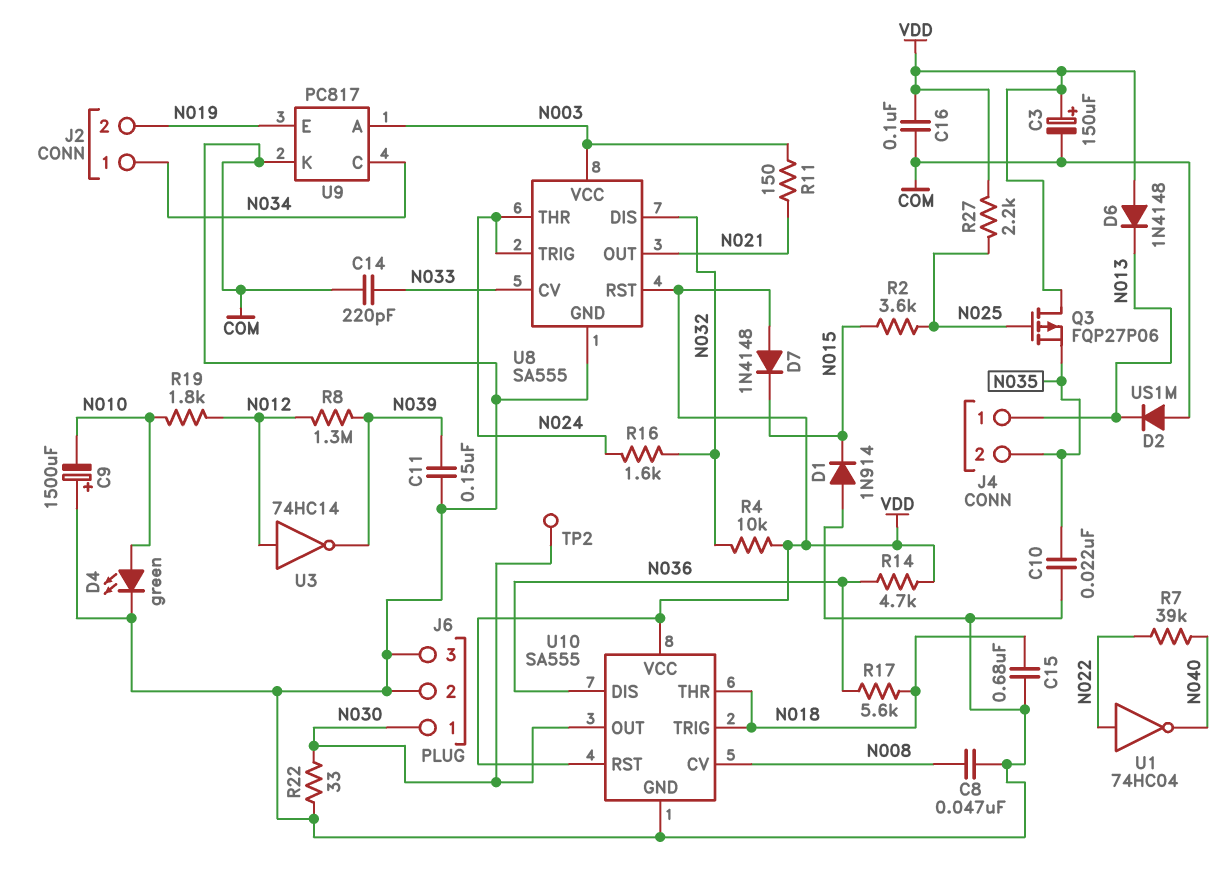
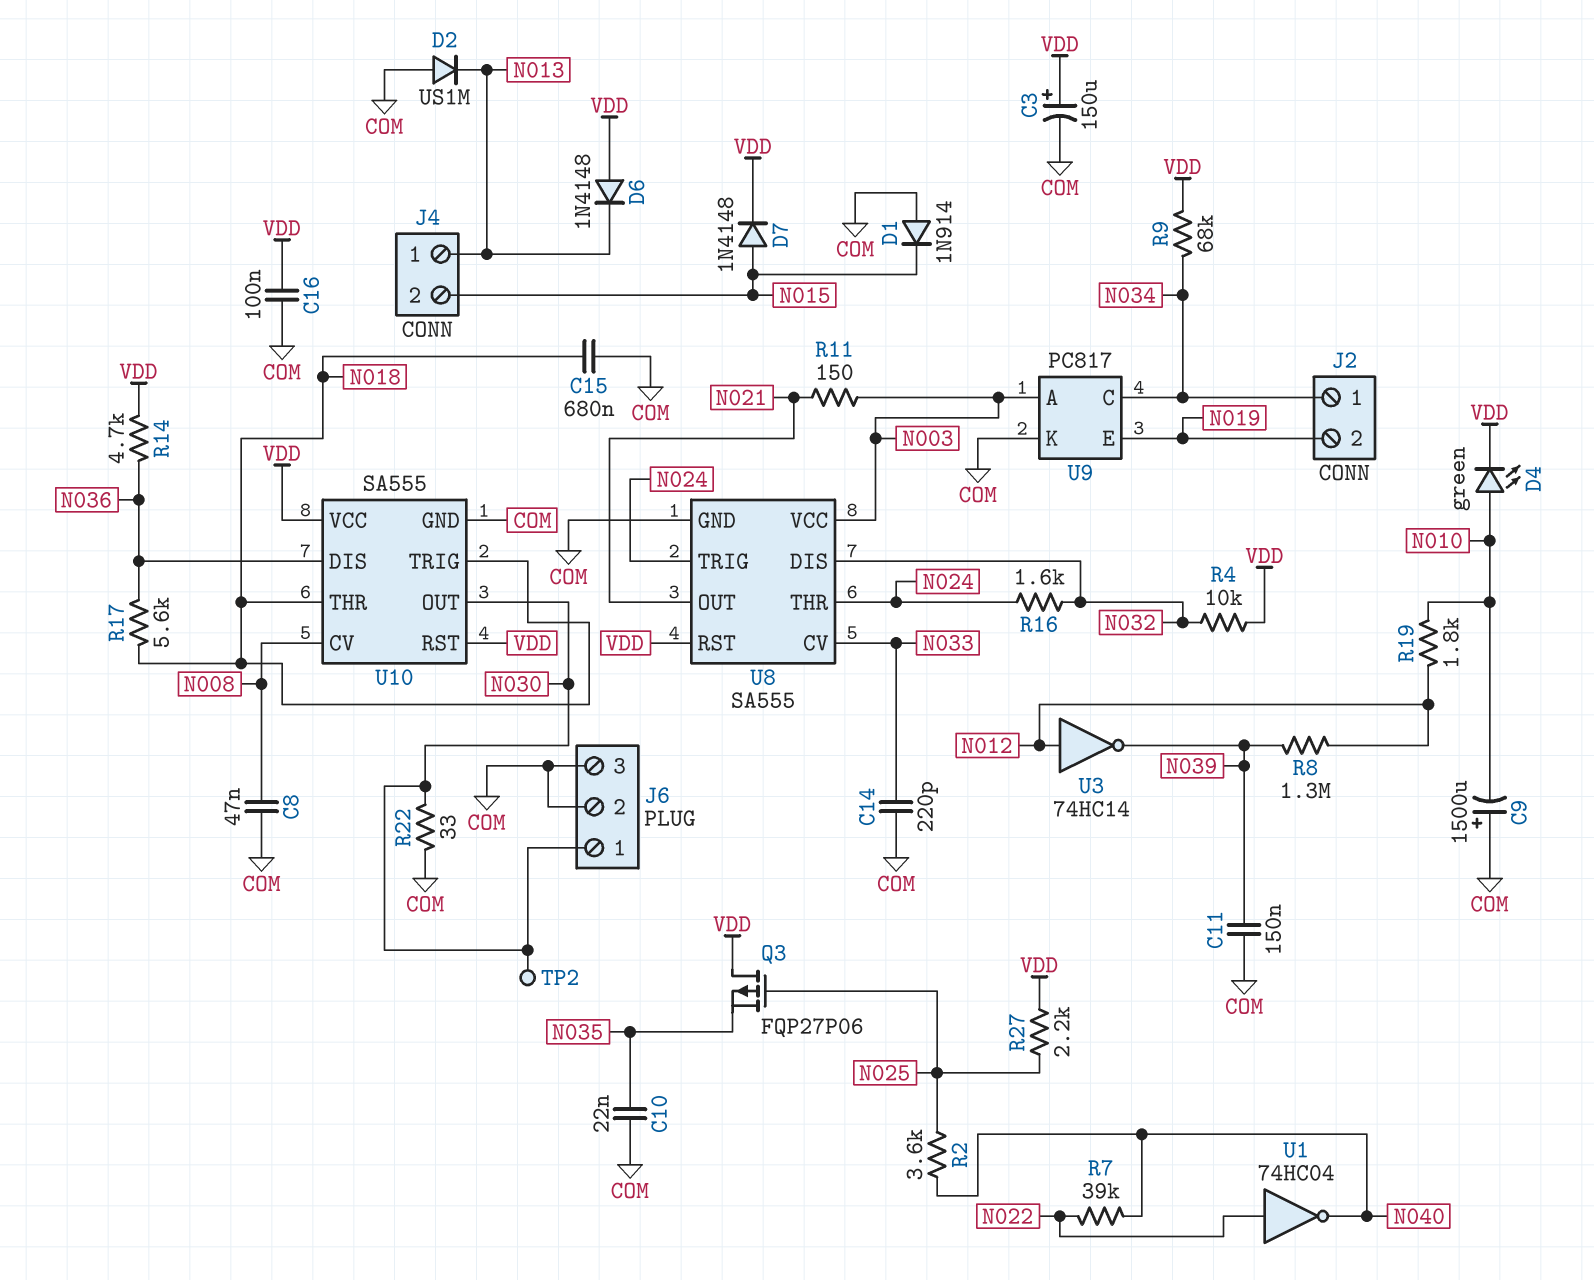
D4: LED green (A N010, K COM) -> LED green (A N010, K VDD)
D7: diode 1N4148 (A VDD, K N015) -> diode 1N4148 (A N015, K VDD)
J4 pin 2: N035 -> N015
R2: 3.6k (N015, N025) -> 3.6k (N025, N040)
R9: none -> 68k (N034, VDD)

